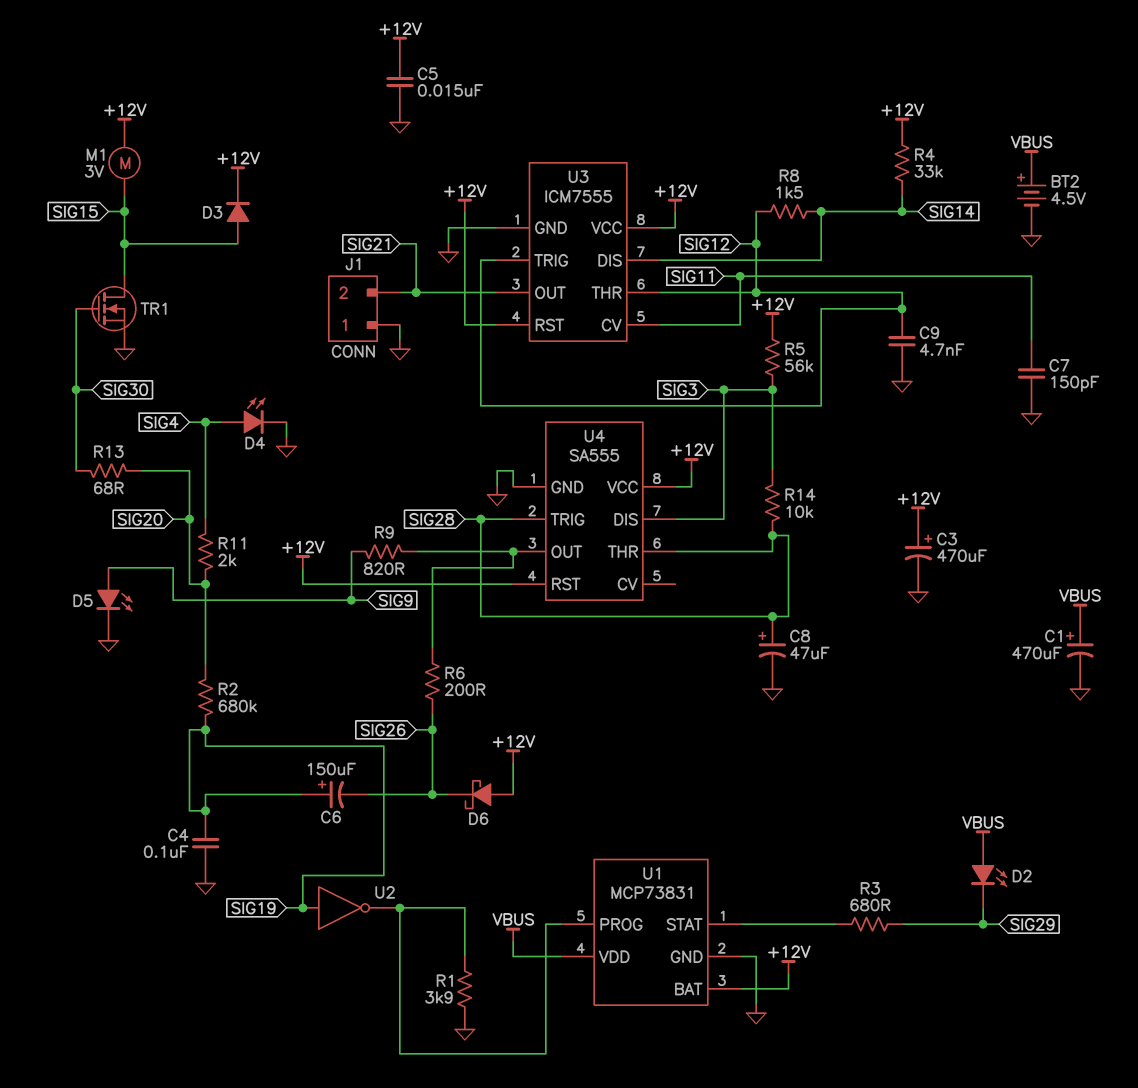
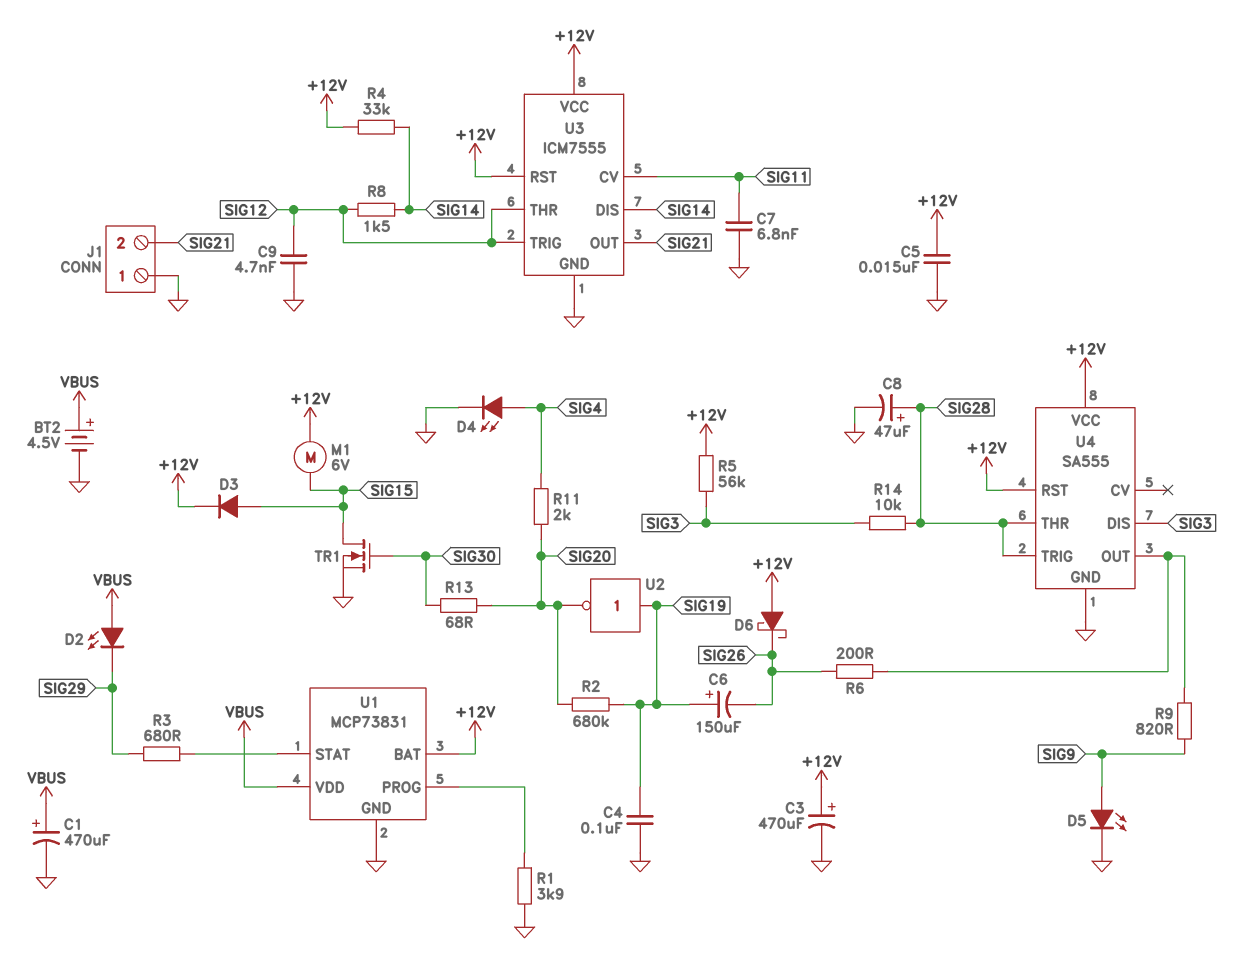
C7: 150pF (GND, SIG11) -> 6.8nF (GND, SIG11)
M1: motor 3V (+12V, SIG15) -> motor 6V (+12V, SIG15)
U2: NOT (in SIG19, out U1/PROG) -> NOT (in SIG19, out SIG20)

